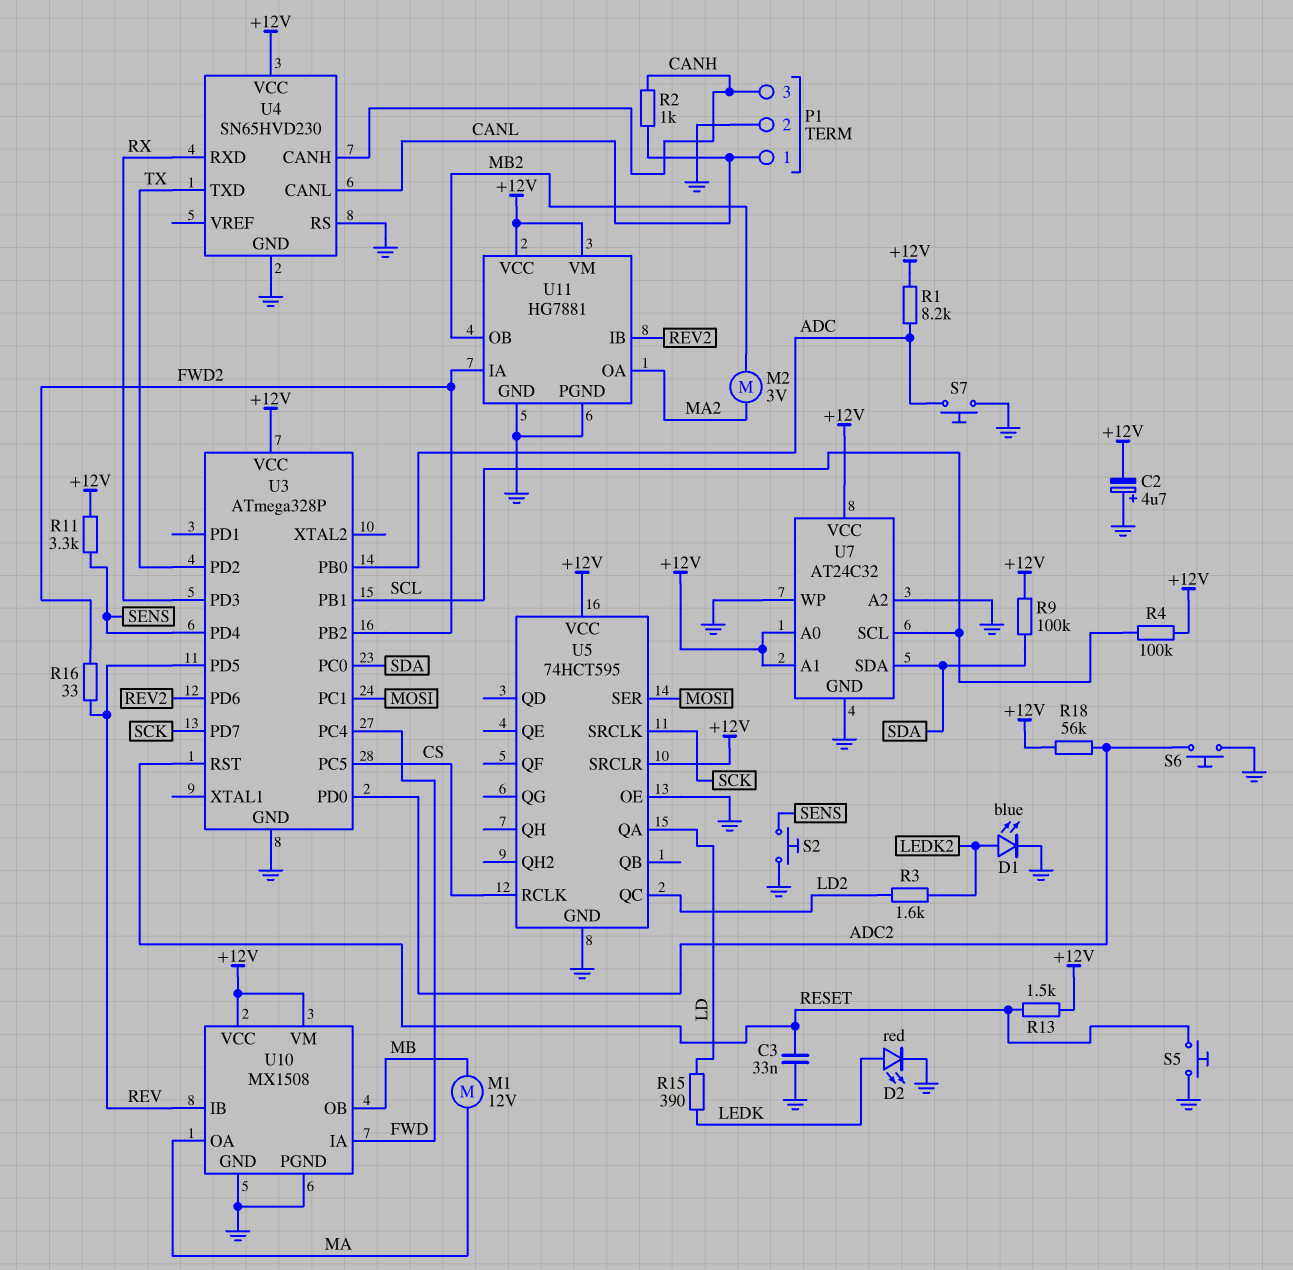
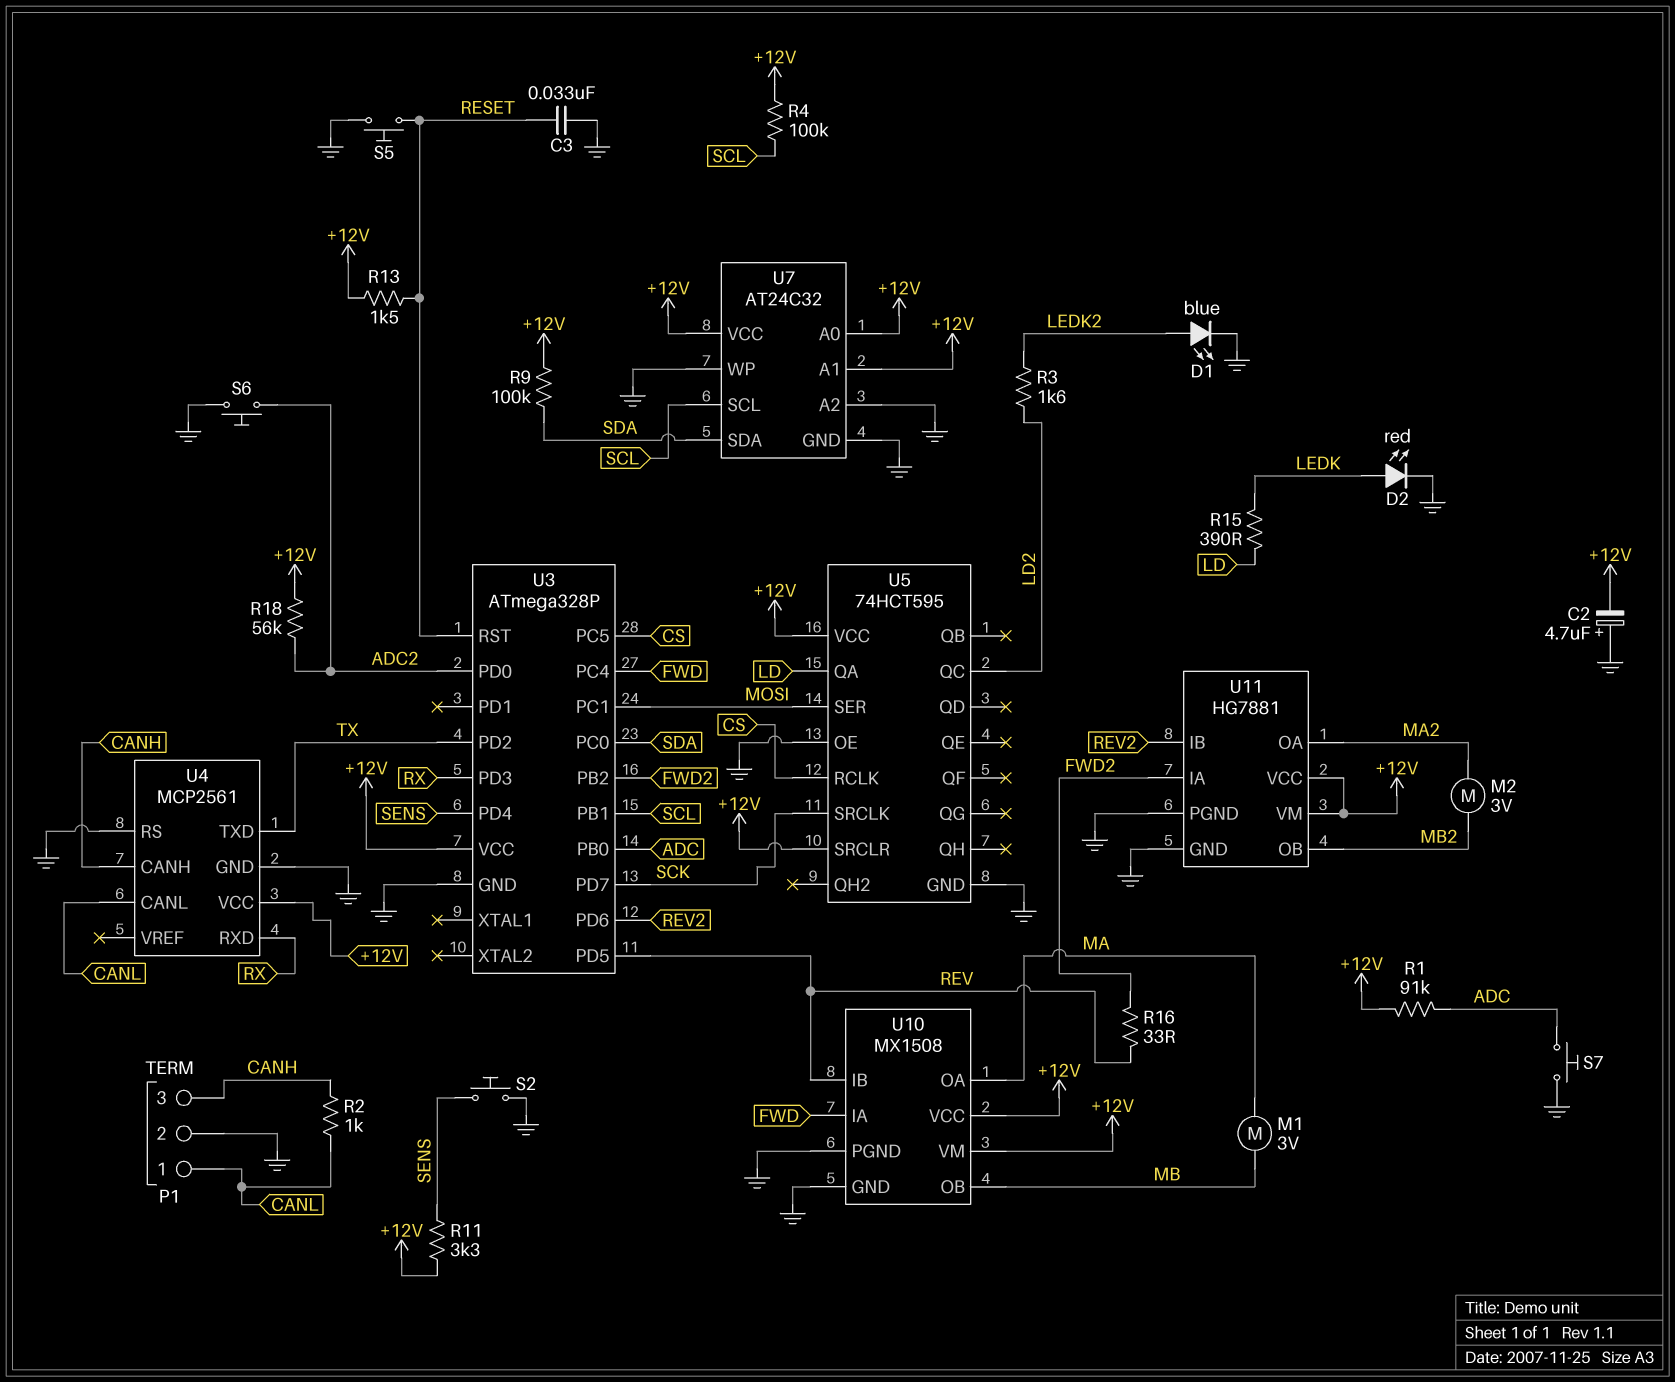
M1: motor 12V (MA, MB) -> motor 3V (MA, MB)
R1: 8.2k (+12V, ADC) -> 91k (+12V, ADC)
U4: SN65HVD230 -> MCP2561

